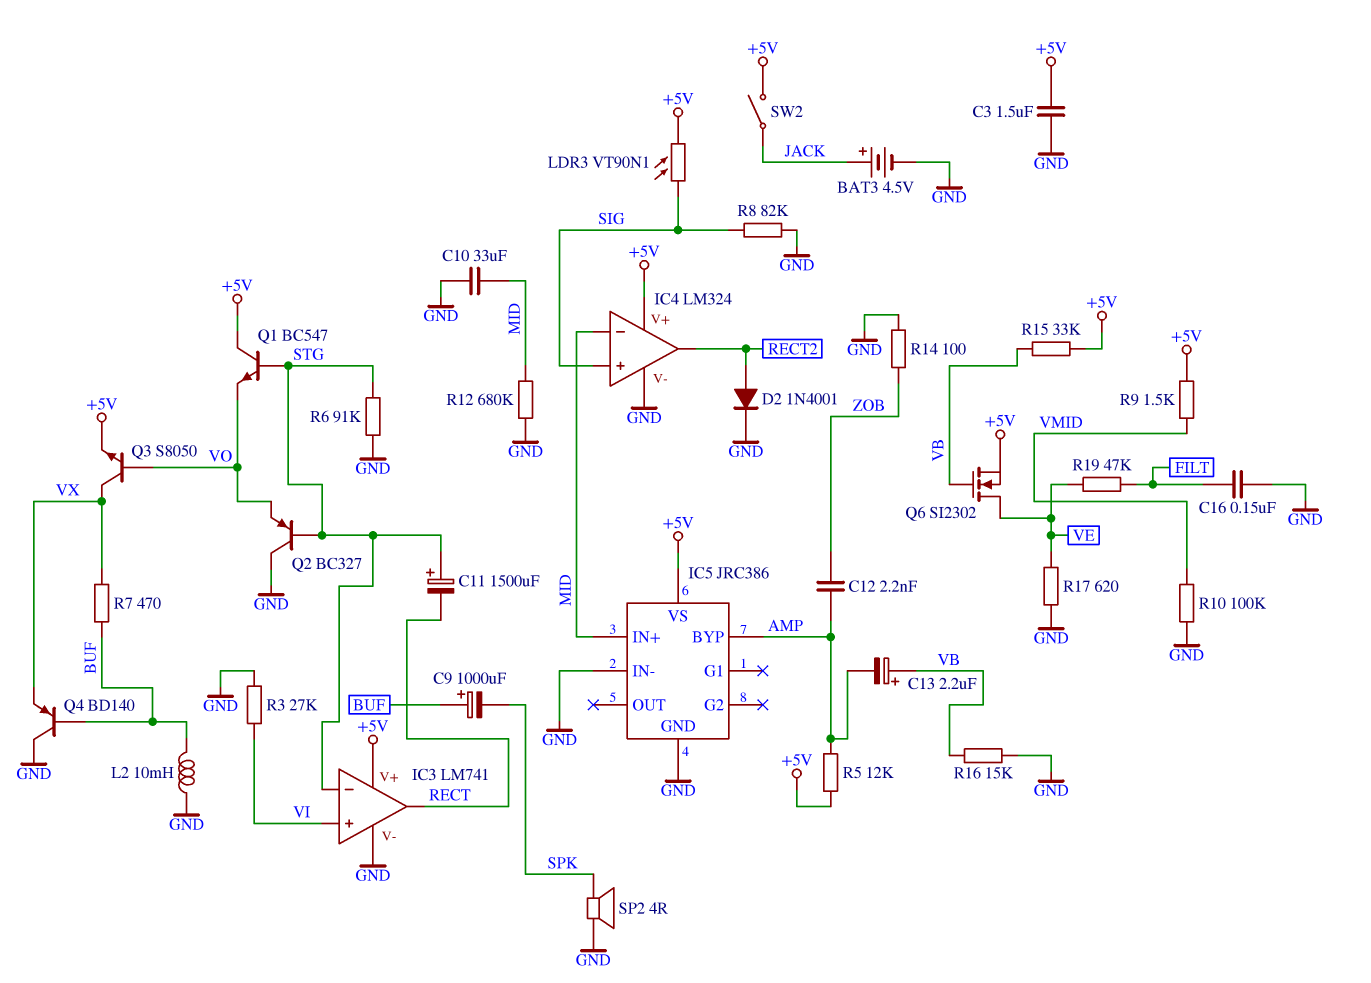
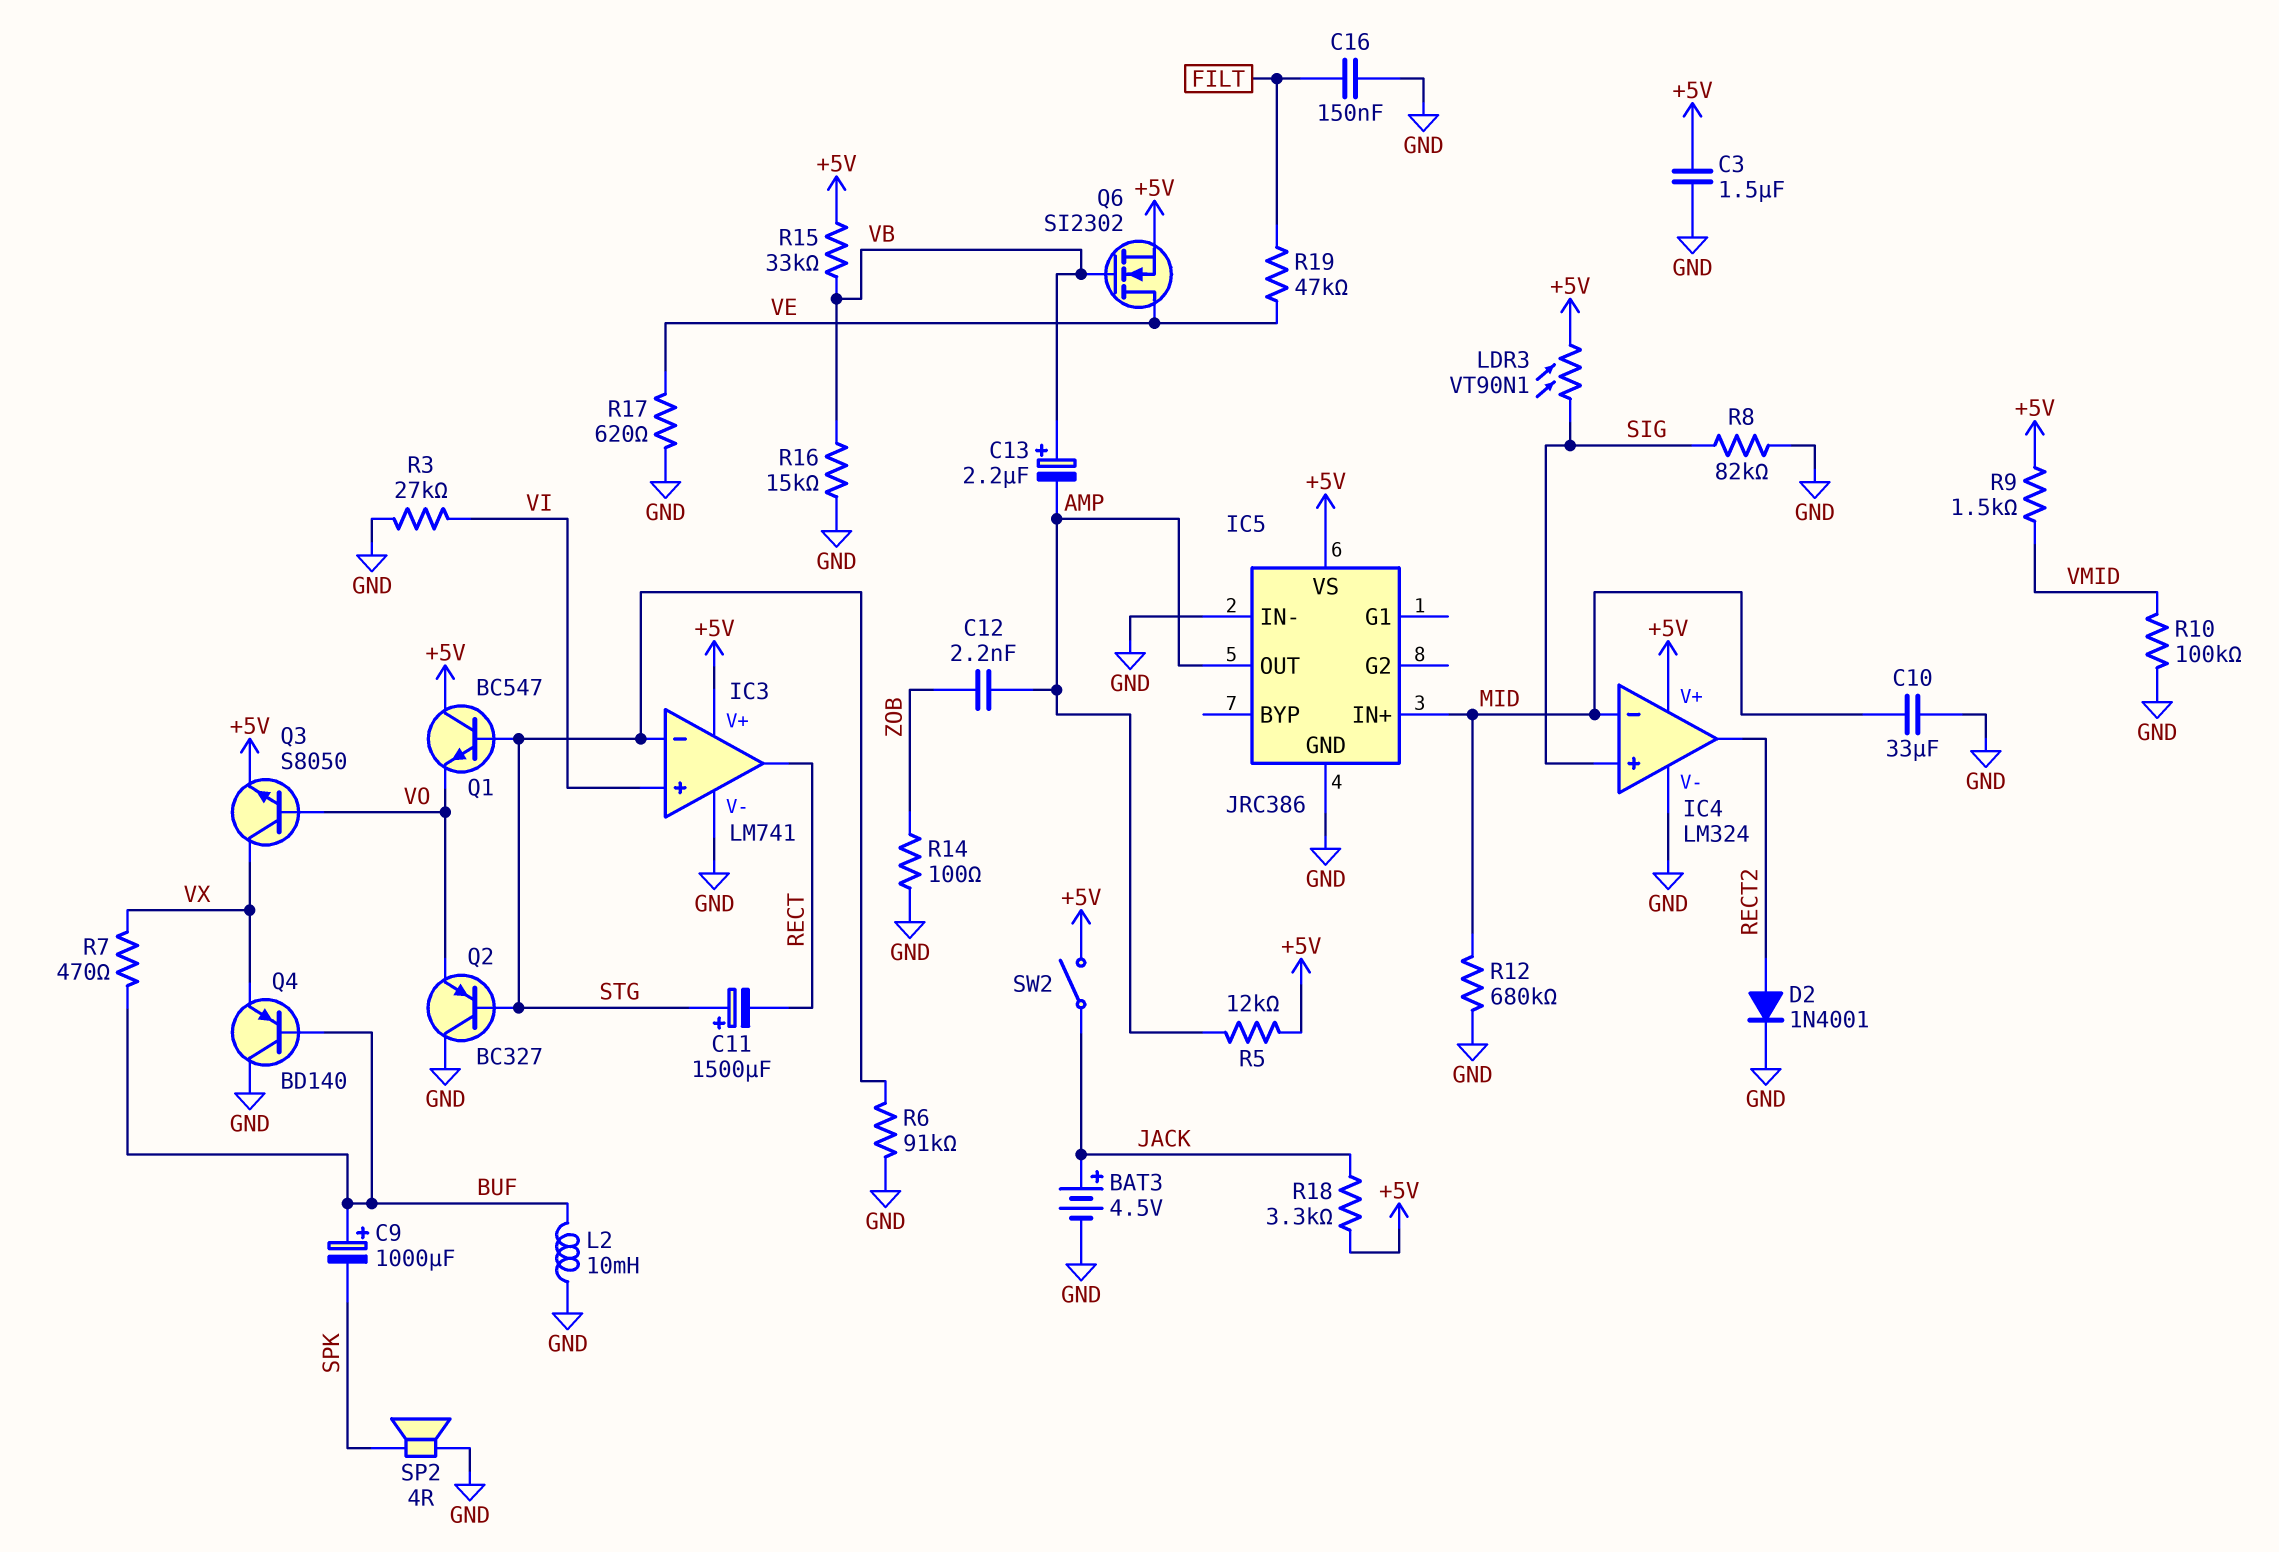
IC5 pin BYP: AMP -> none
IC5 pin OUT: none -> AMP
R18: none -> 3.3k (+5V, JACK)

